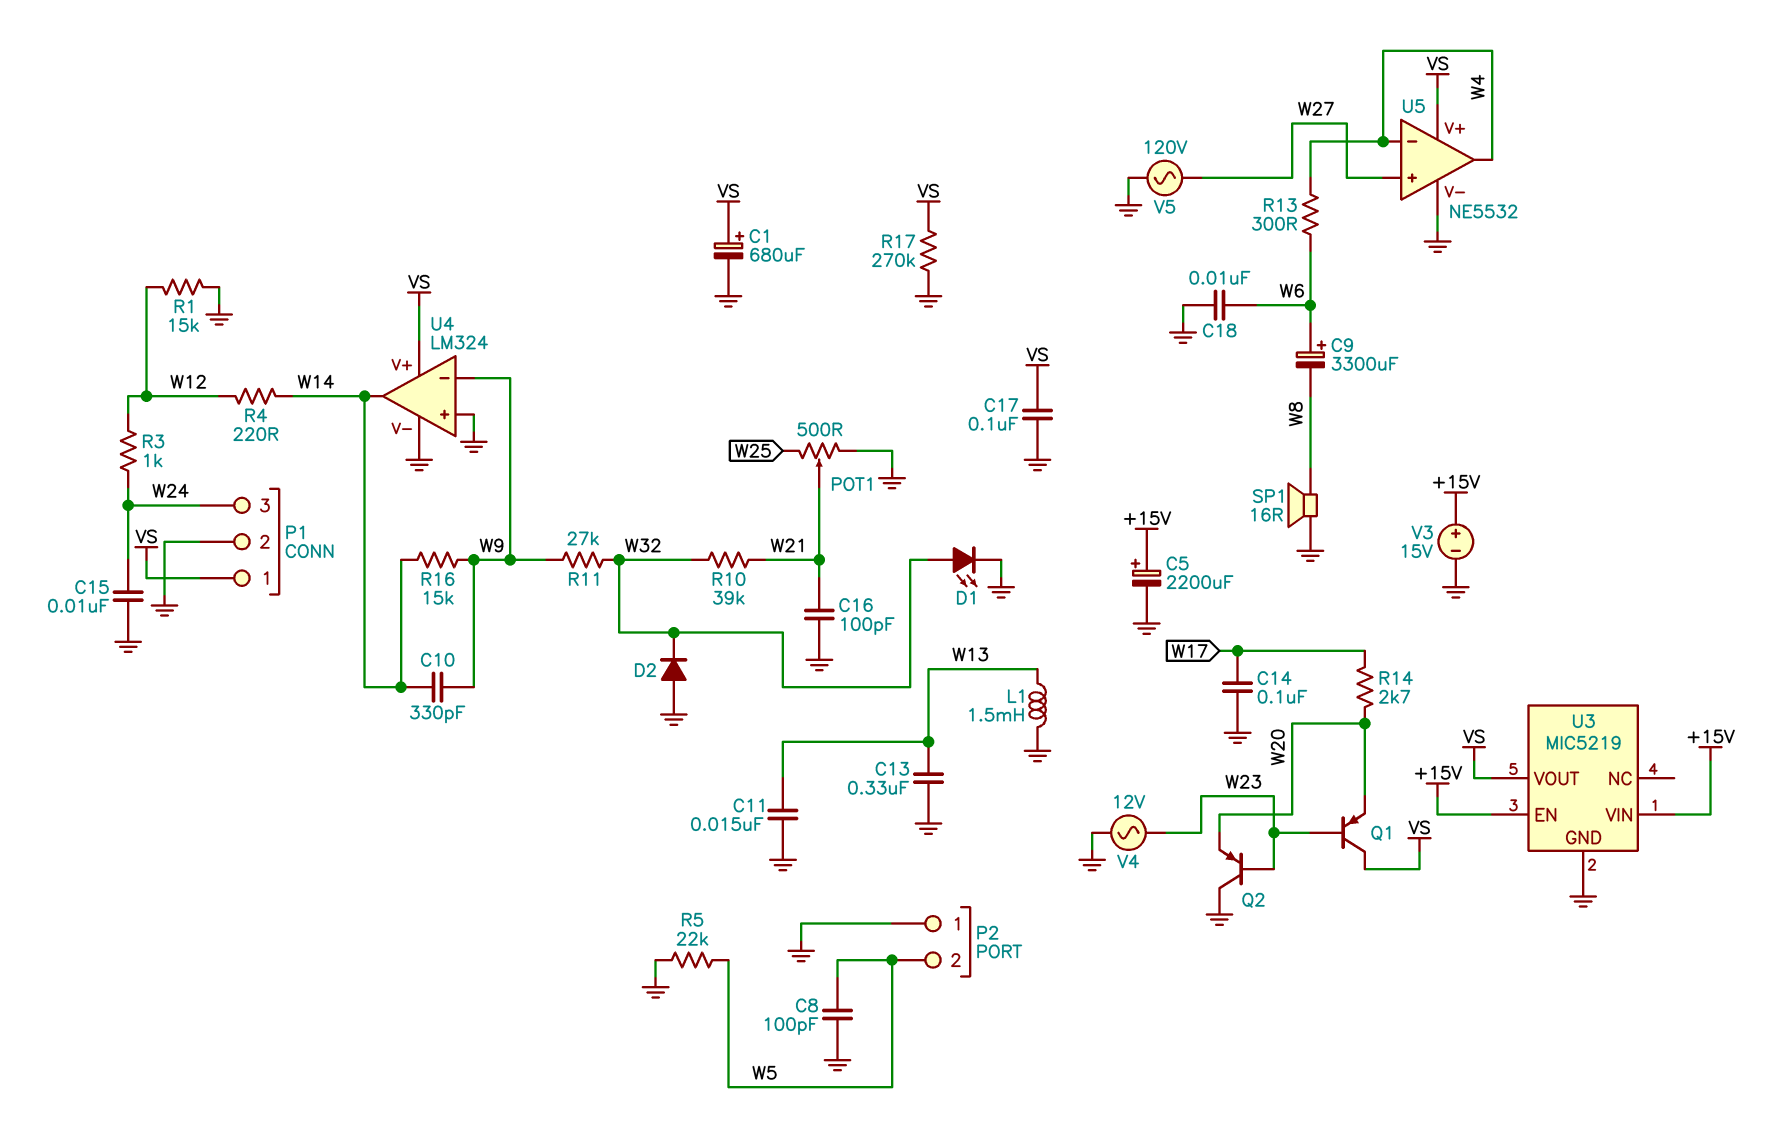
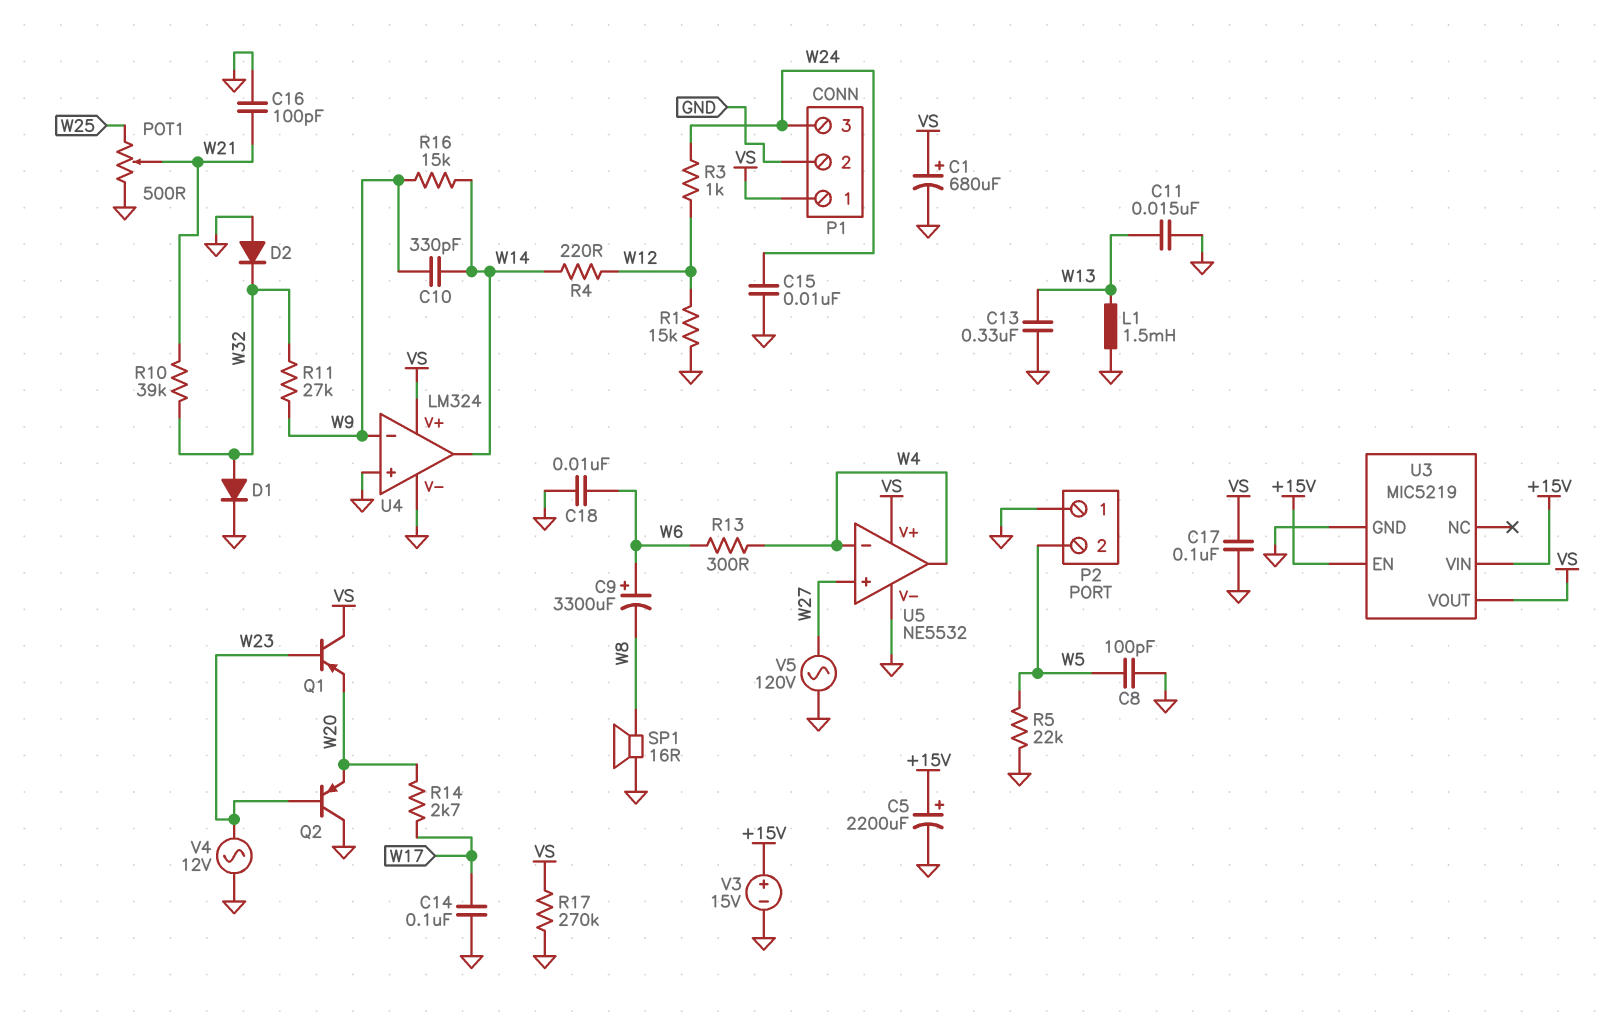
D1: LED (A W32, K GND) -> diode (A W32, K GND)

